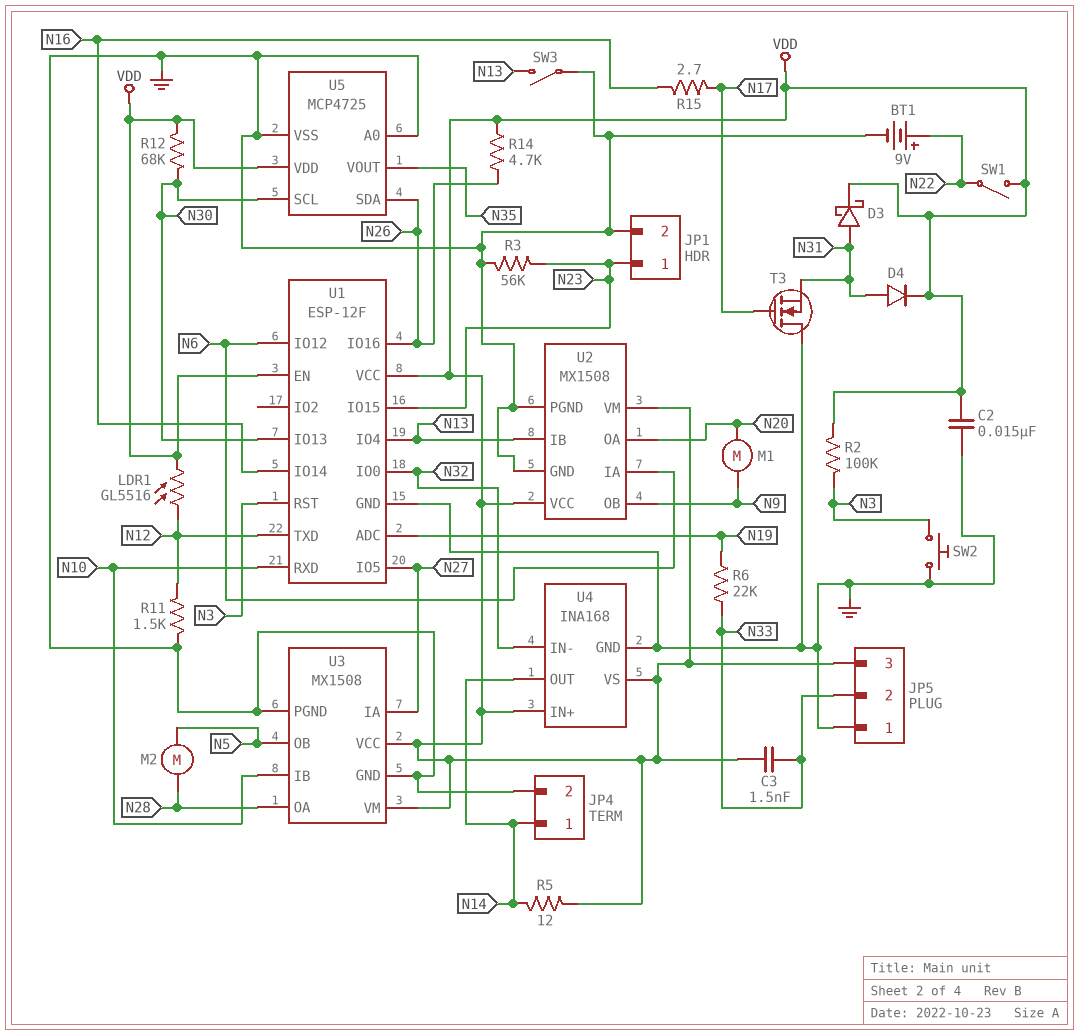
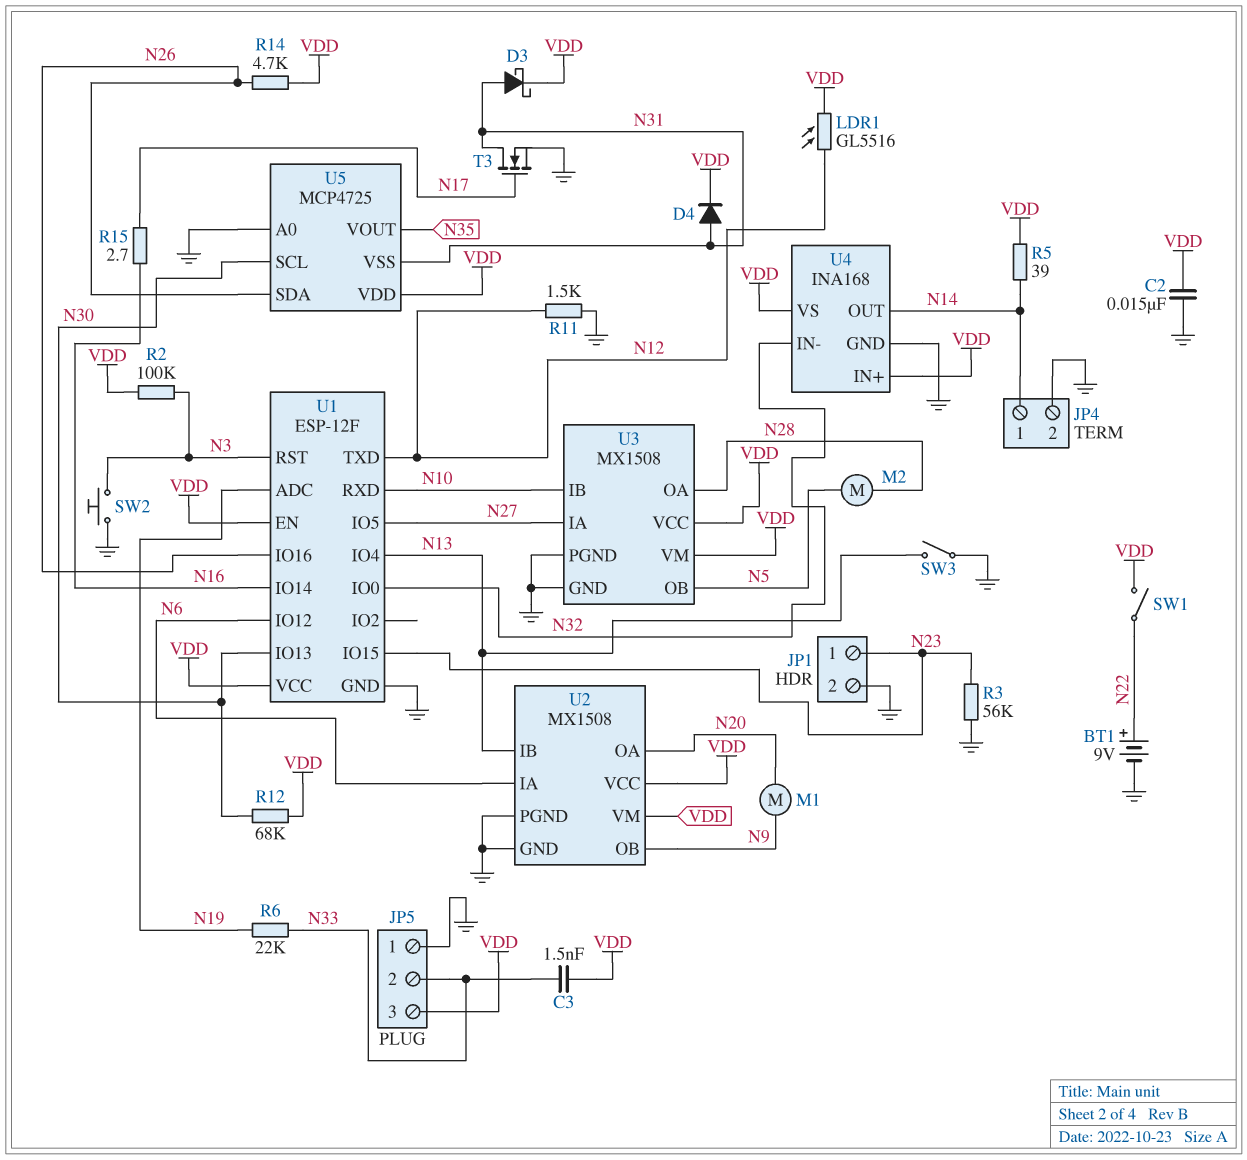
R5: 12 (N14, VDD) -> 39 (N14, VDD)
T3: NMOS (G N17, D GND, S N31) -> NMOS (G N17, D N31, S GND)
U5 pin VSS: GND -> N31

